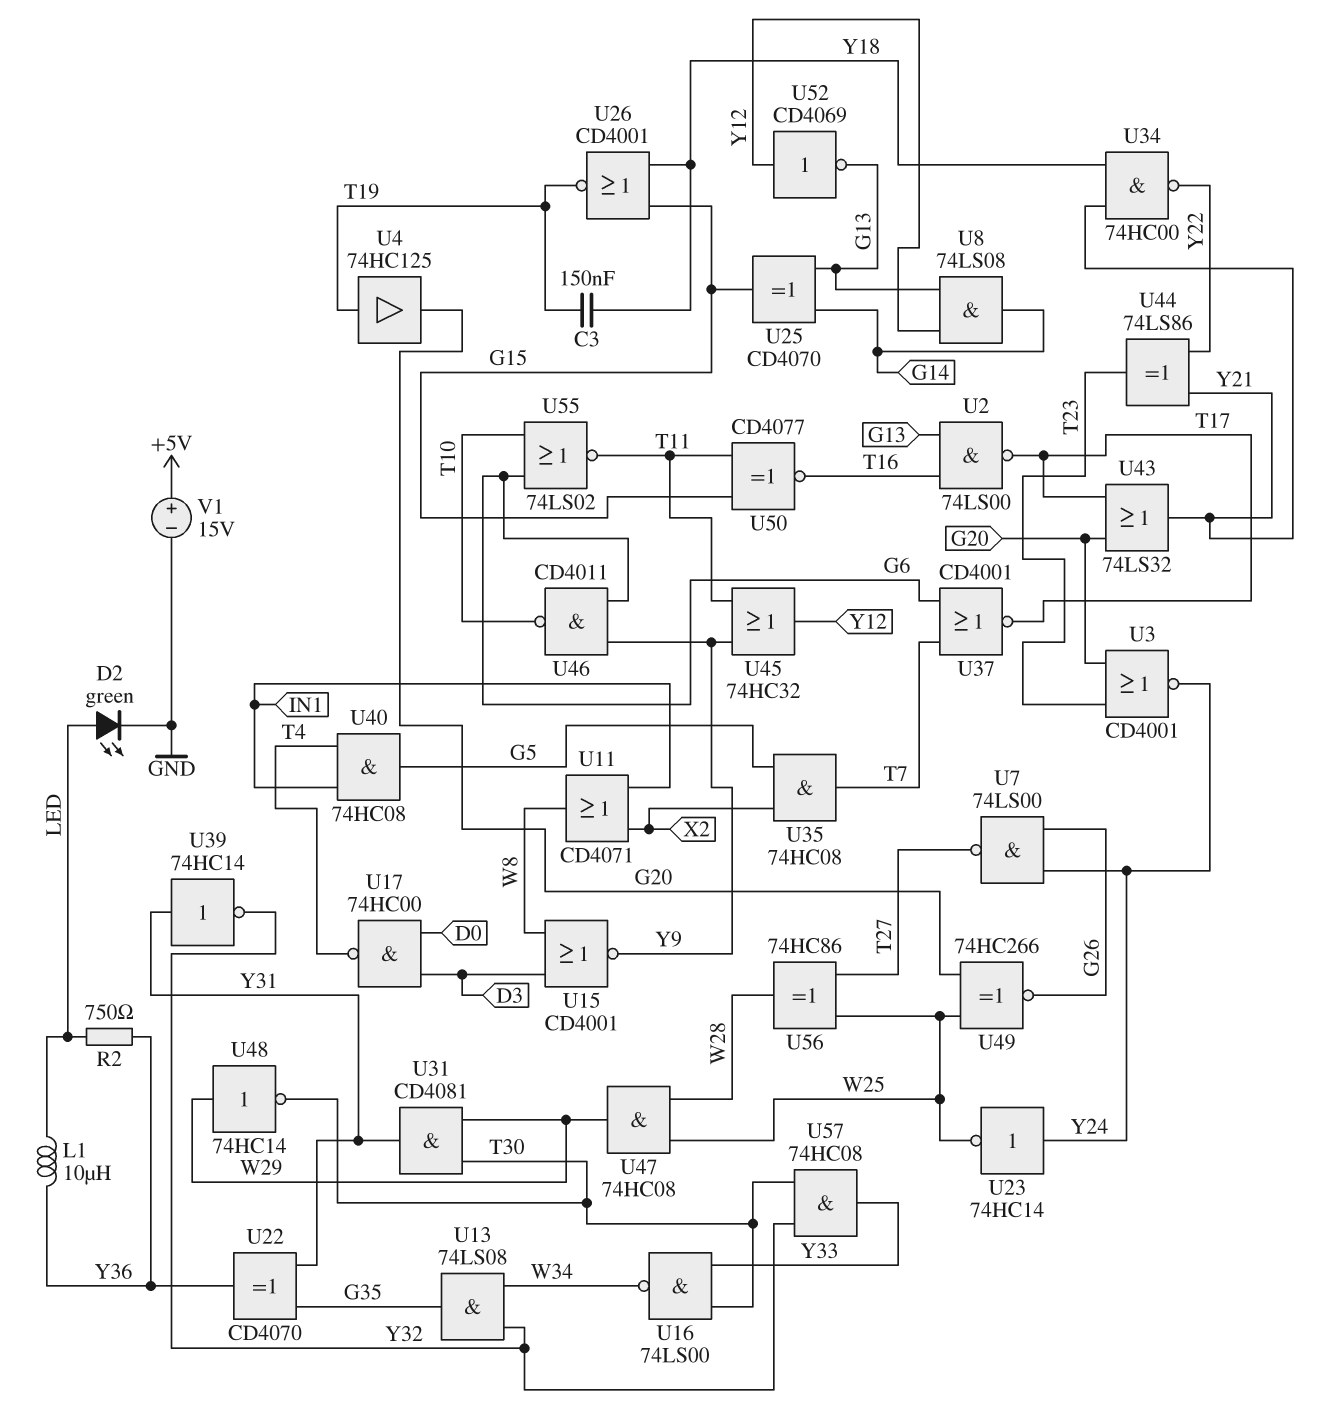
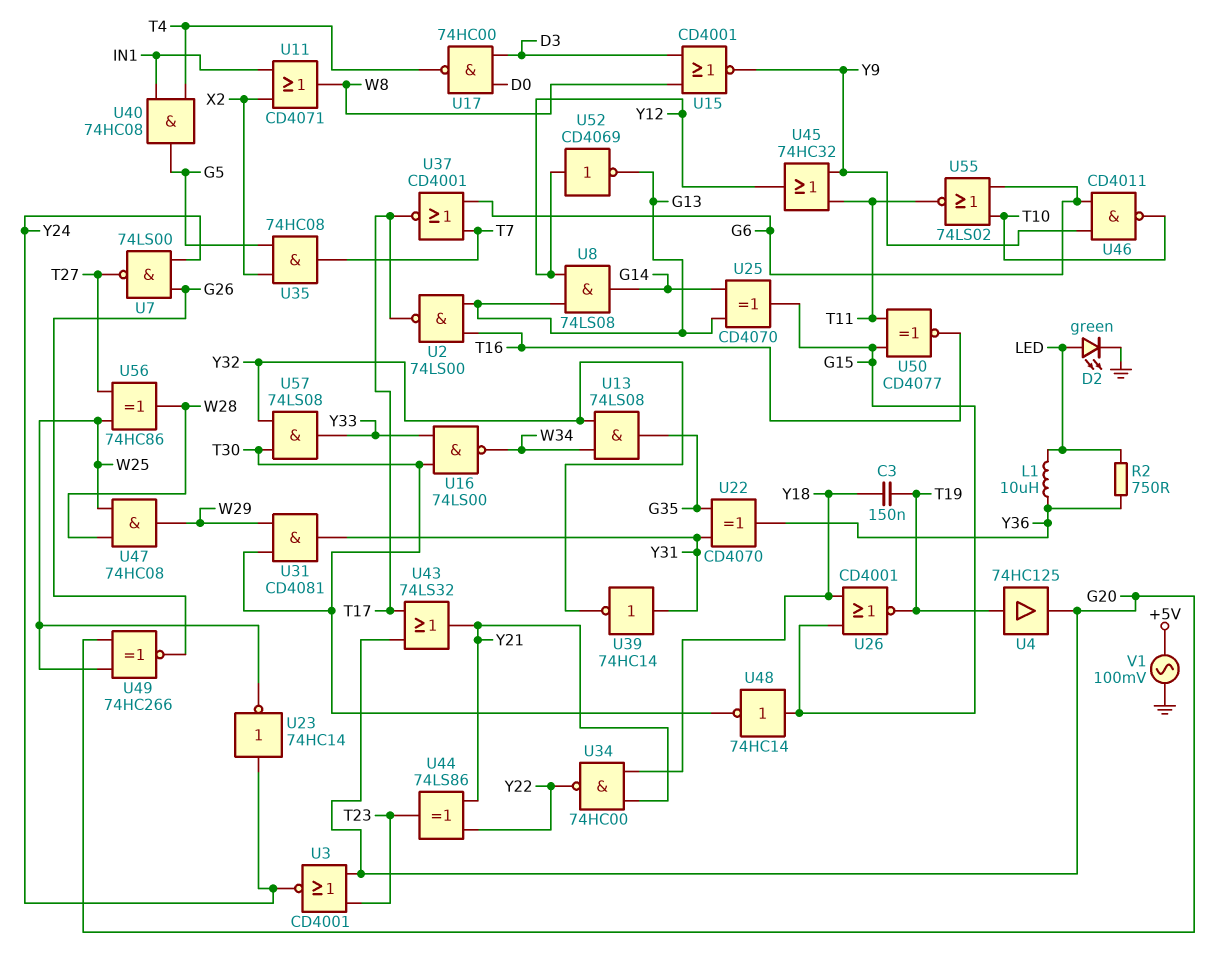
U48: NOT 74HC14 (in W29, out T30) -> NOT 74HC14 (in G15, out T30)
U57: AND 74HC08 (in T30, in Y32, out Y33) -> AND 74LS08 (in T30, in Y32, out Y33)
V1: 15V (plus +5V, minus GND) -> AC 100mV (+5V, GND)

